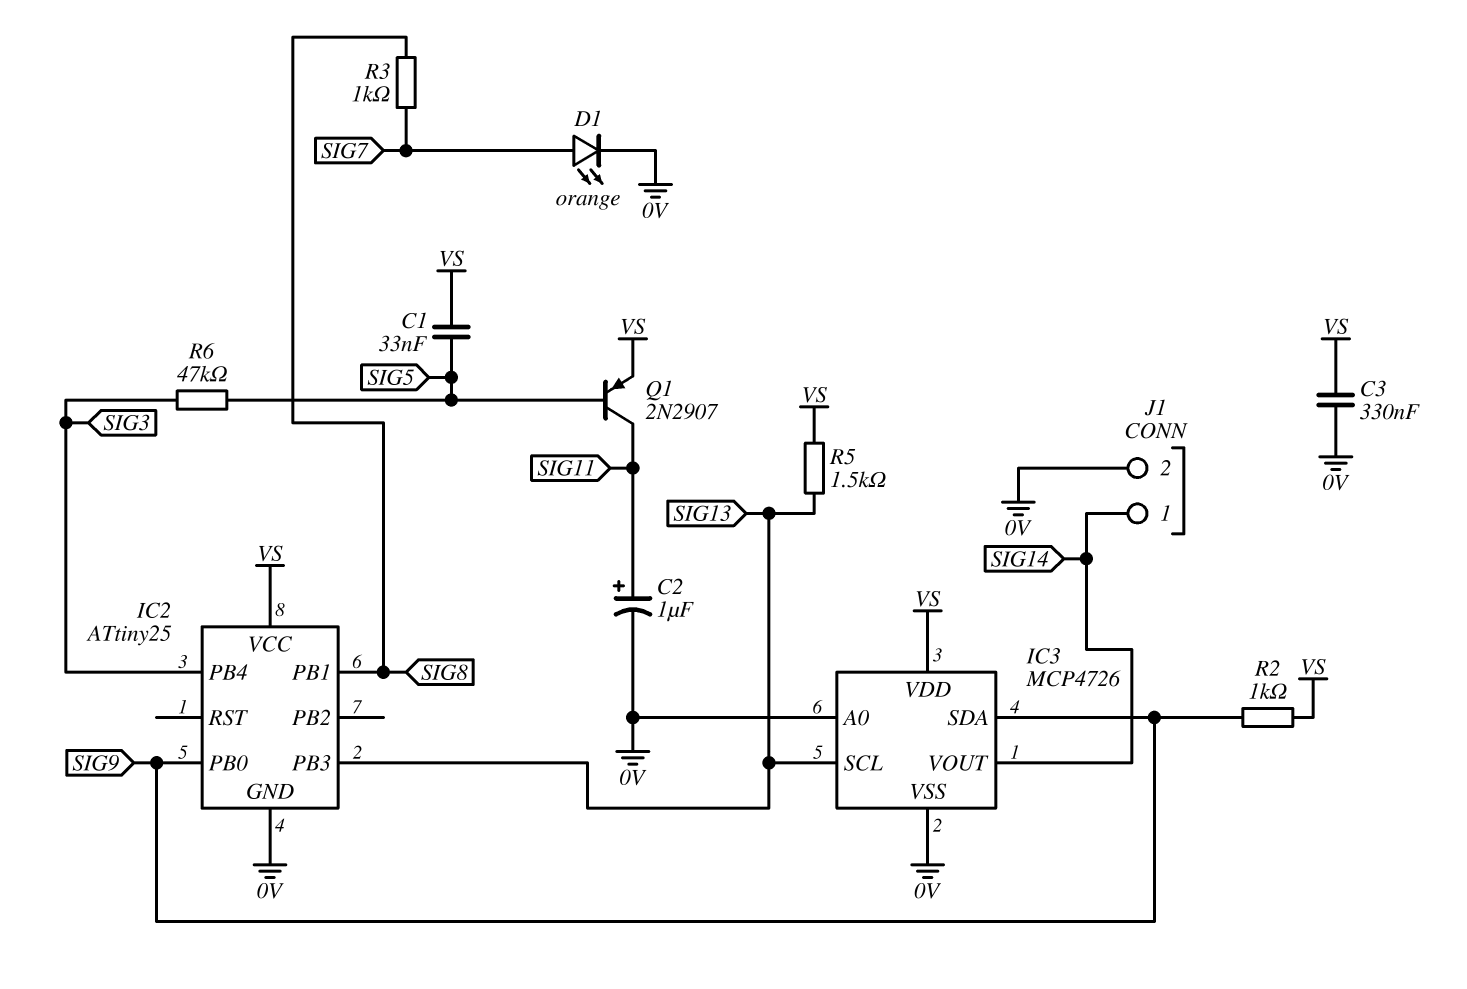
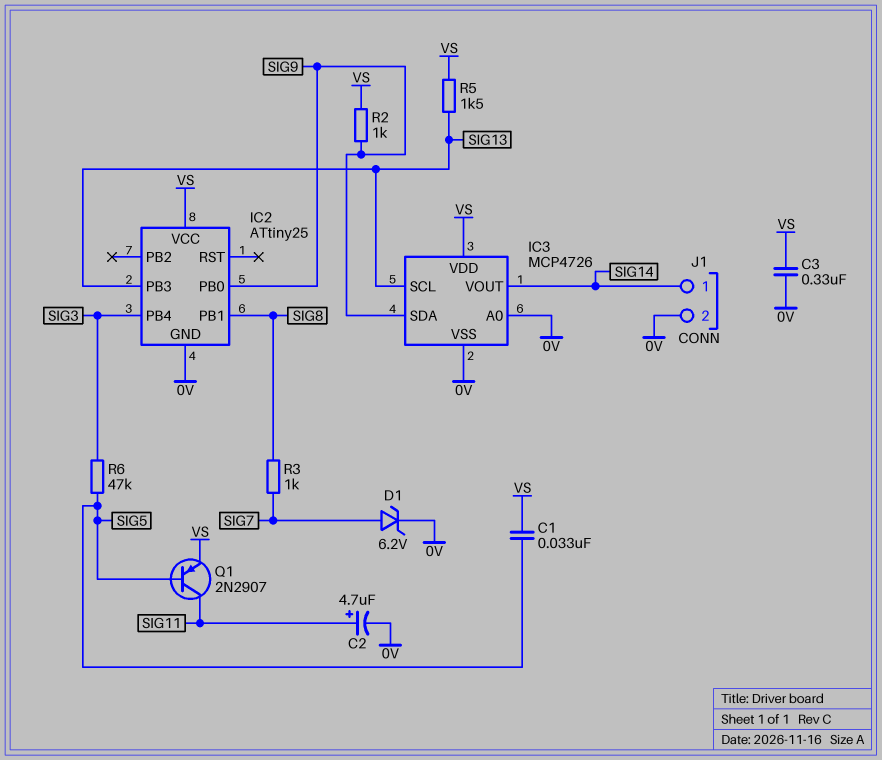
C2: 1uF (plus SIG11, minus 0V) -> 4.7uF (plus SIG11, minus 0V)
D1: LED orange (A SIG7, K 0V) -> zener 6.2V (A SIG7, K 0V)

